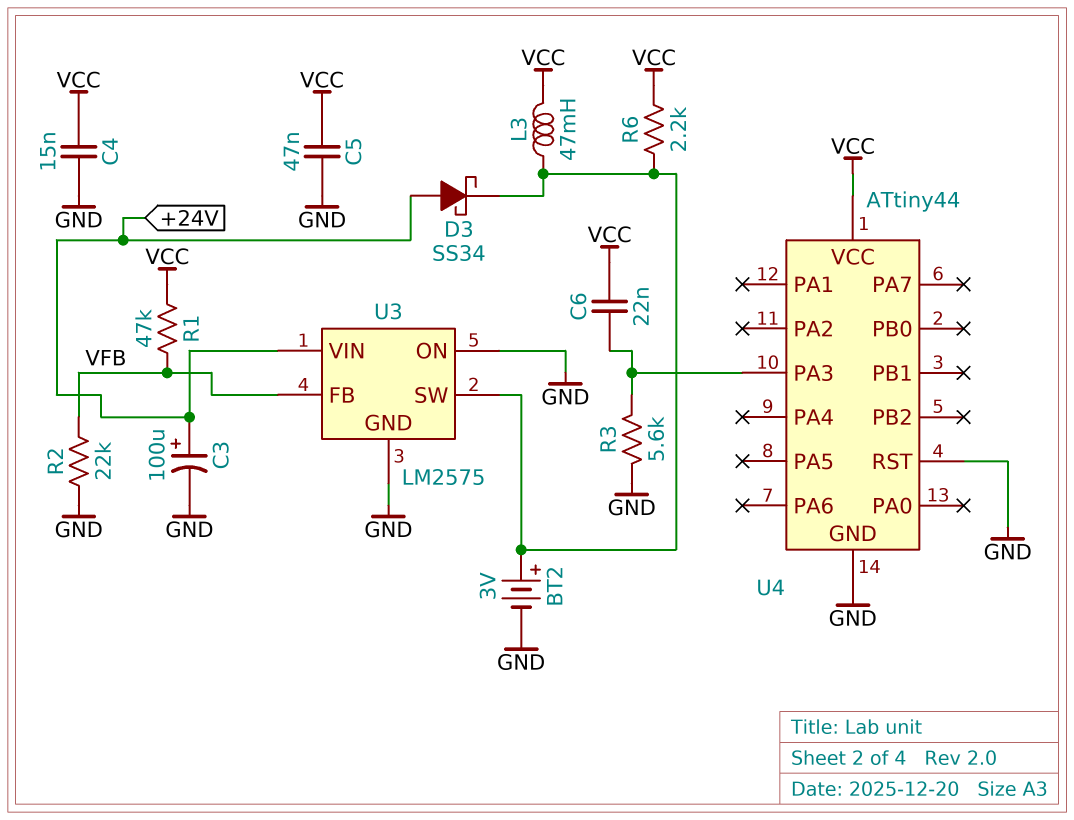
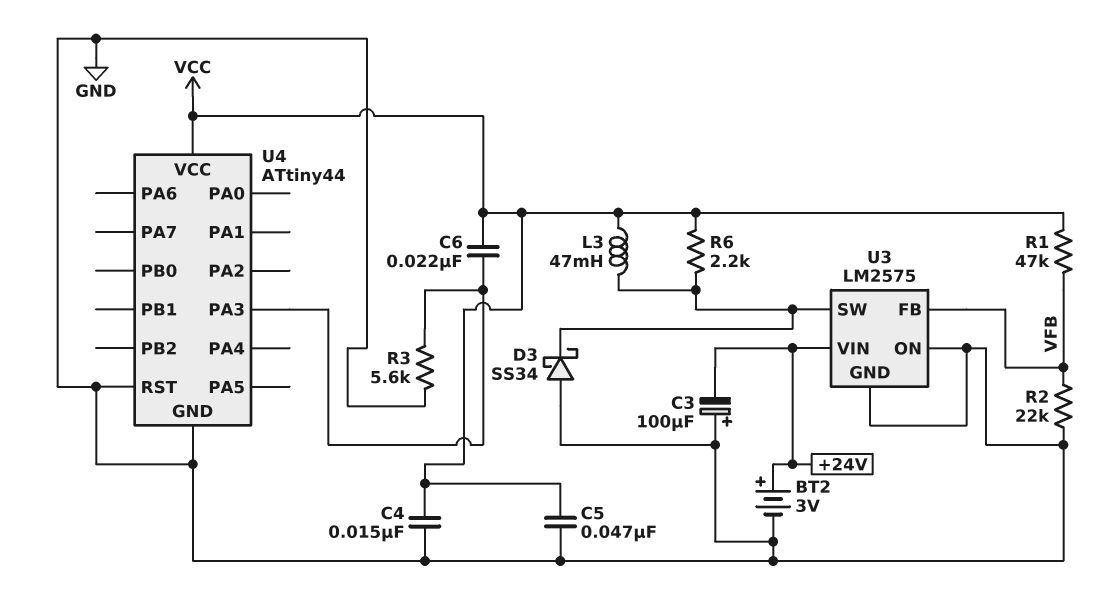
BT2: 3V (plus U3/SW, minus GND) -> 3V (plus +24V, minus GND)
C3: 100uF (plus +24V, minus GND) -> 100uF (plus GND, minus +24V)
D3: schottky SS34 (A +24V, K U3/SW) -> schottky SS34 (A GND, K U3/SW)

